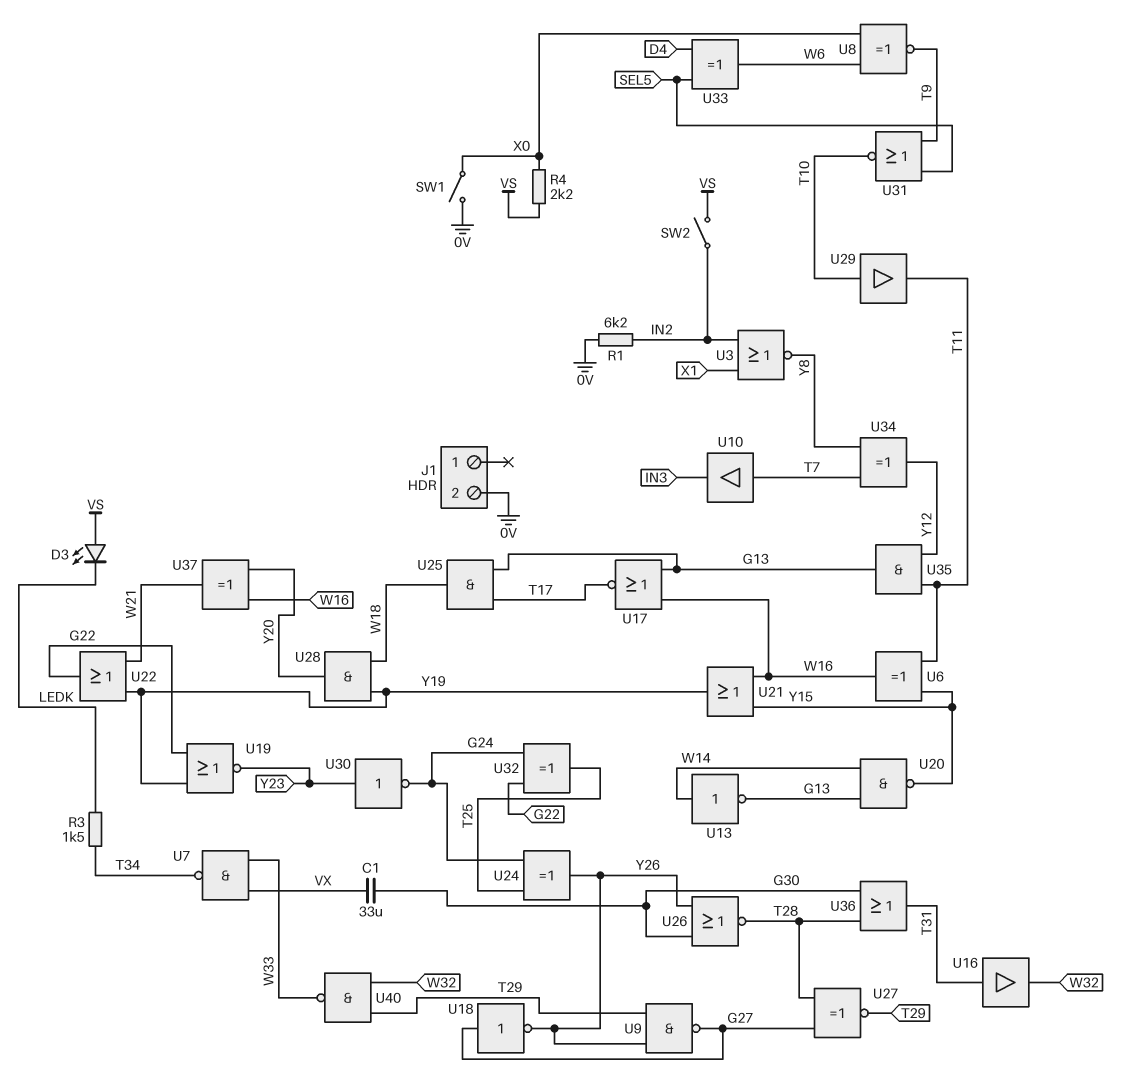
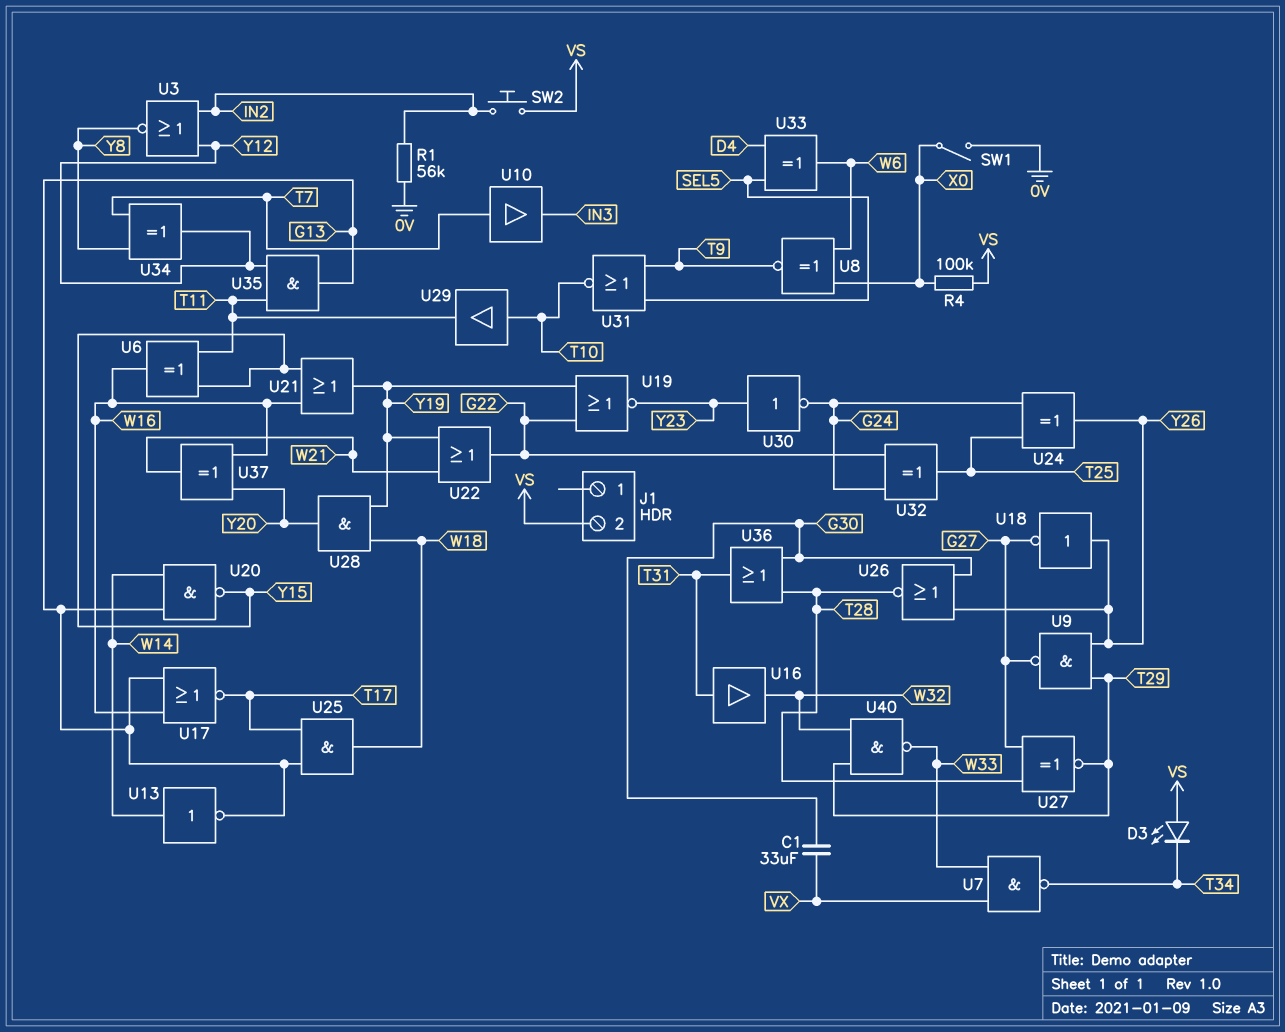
D3: LED (A VS, K LEDK) -> LED (A VS, K T34)
J1 pin 2: 0V -> VS
R1: 6.2k (0V, IN2) -> 56k (0V, IN2)
R3: 1.5k (LEDK, T34) -> none
R4: 2.2k (VS, X0) -> 100k (VS, X0)
SW2: switch (IN2, VS) -> button (IN2, VS)
U3: NOR (in IN2, in X1, out Y8) -> NOR (in IN2, in Y12, out Y8)
U18: NOT (in G27, out Y26) -> NOT (in Y26, out G27)

